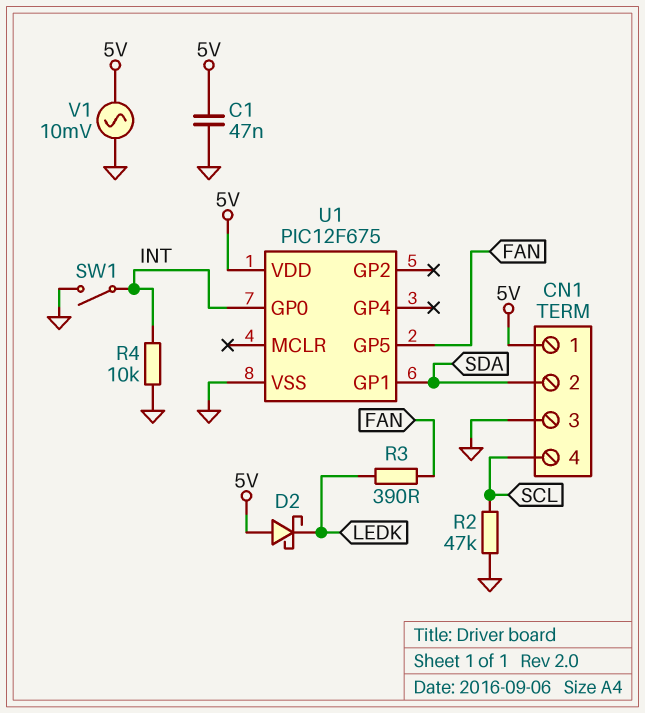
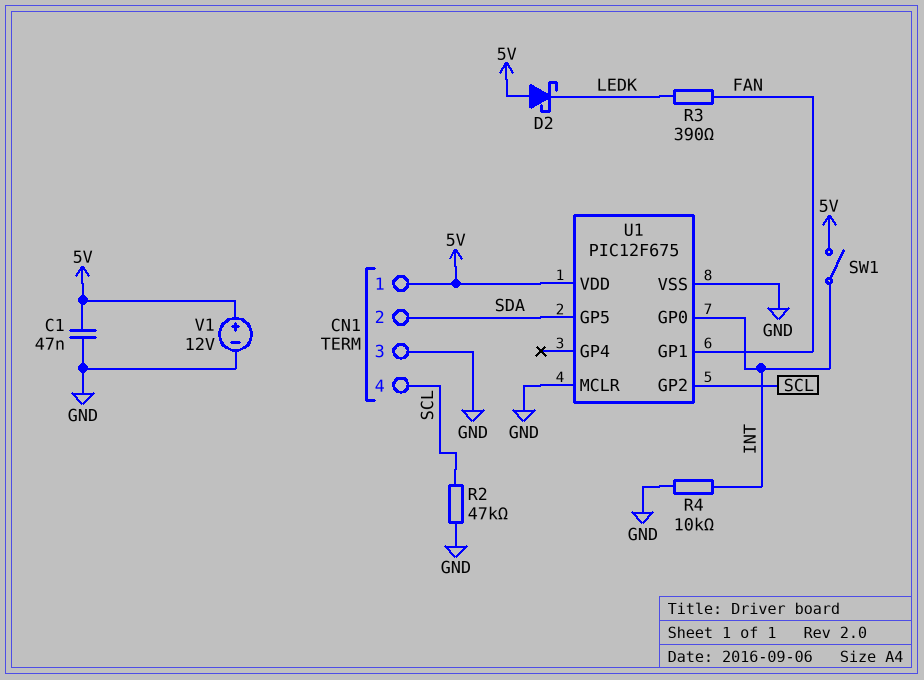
SW1: switch (GND, INT) -> switch (5V, INT)
U1 pin GP1: SDA -> FAN
U1 pin GP2: none -> SCL
U1 pin GP5: FAN -> SDA
U1 pin MCLR: none -> GND
V1: AC 10mV (5V, GND) -> 12V (plus 5V, minus GND)

